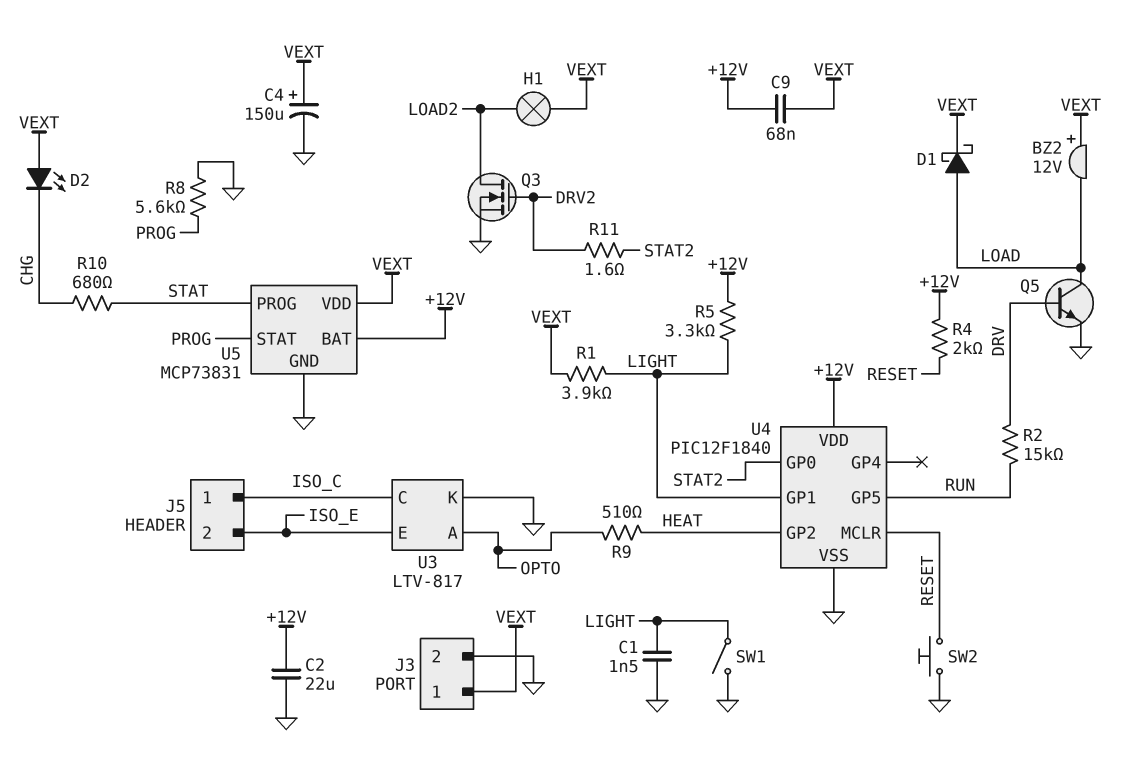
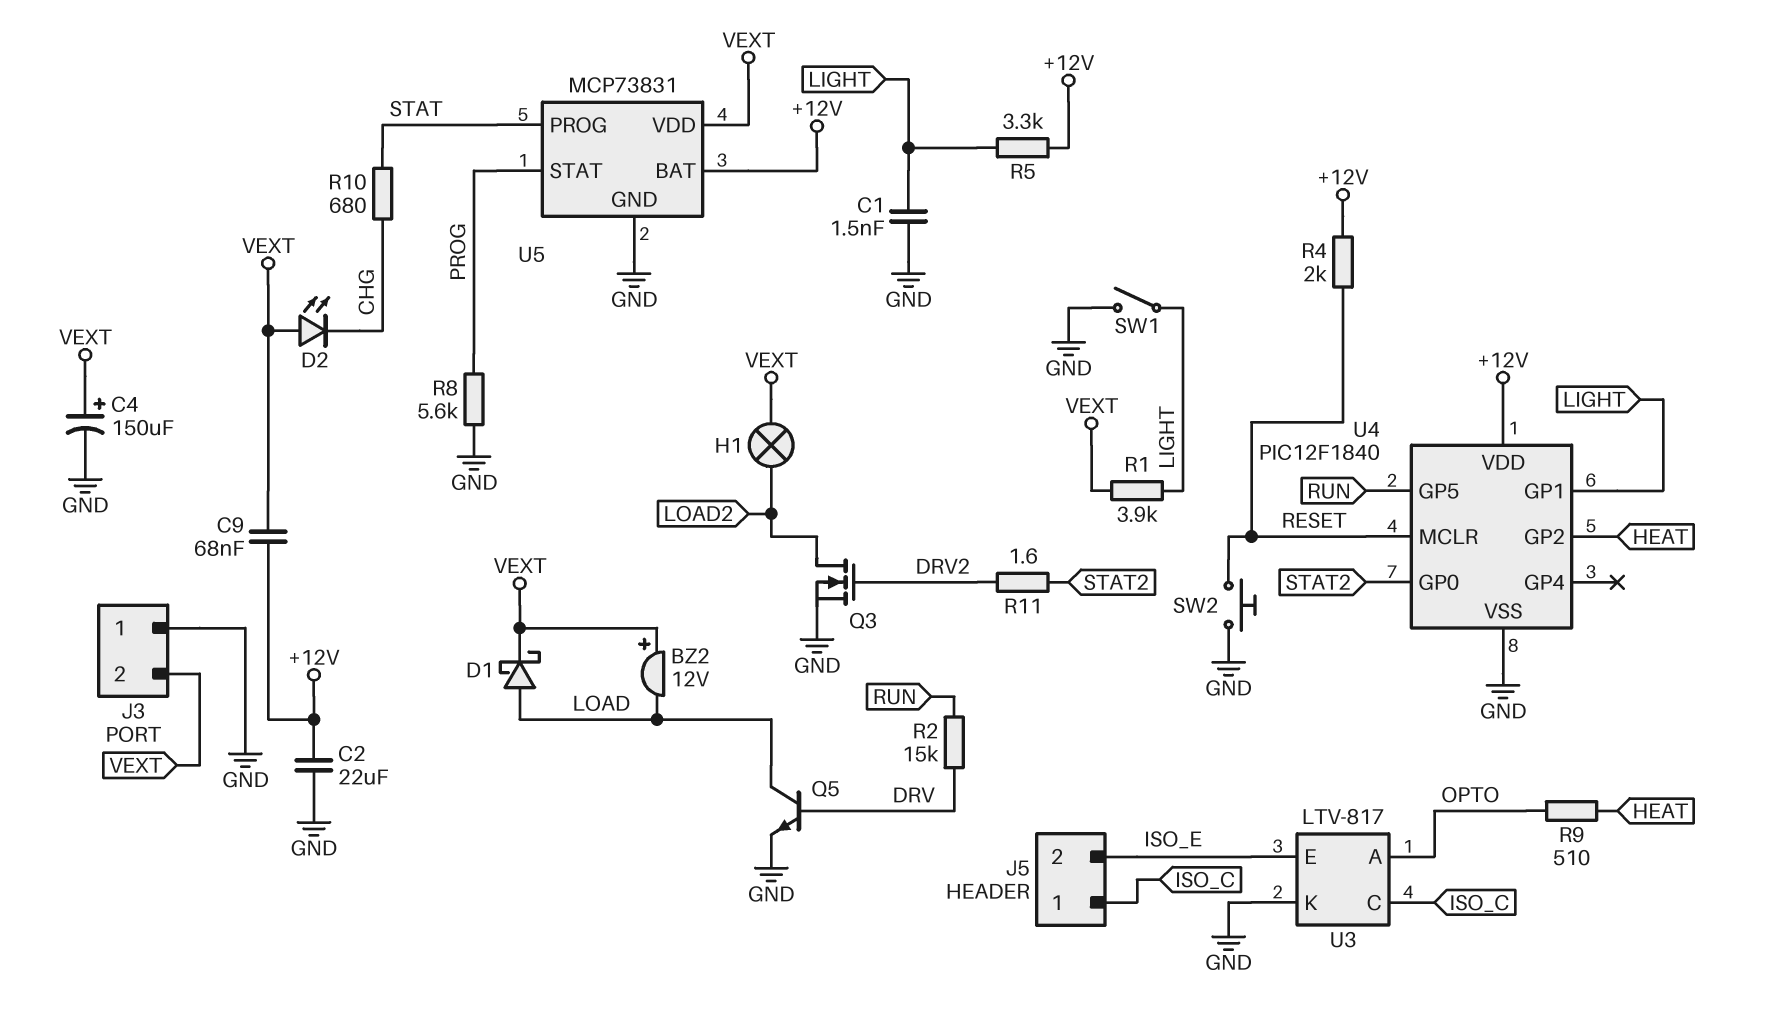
J3 pin 1: VEXT -> GND
J3 pin 2: GND -> VEXT

